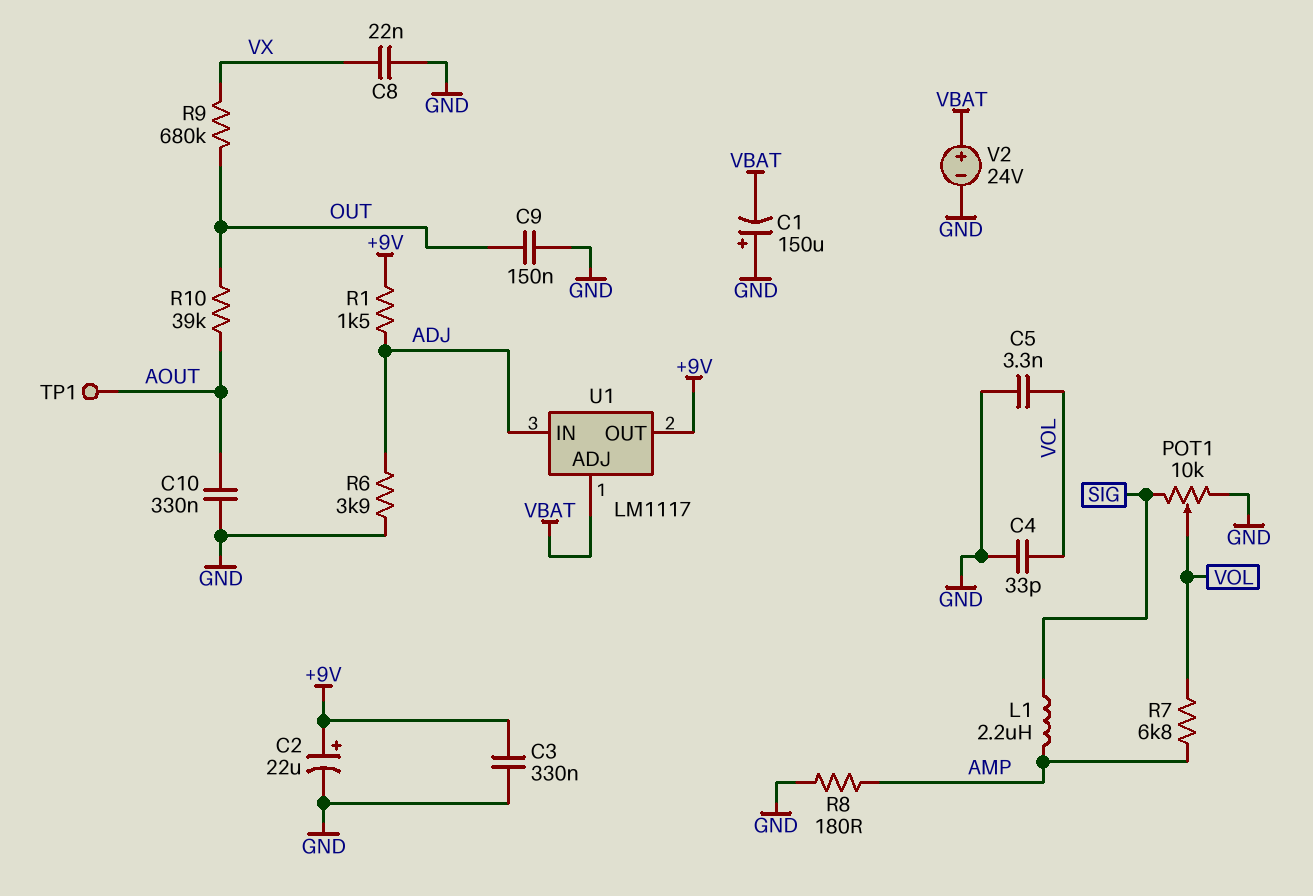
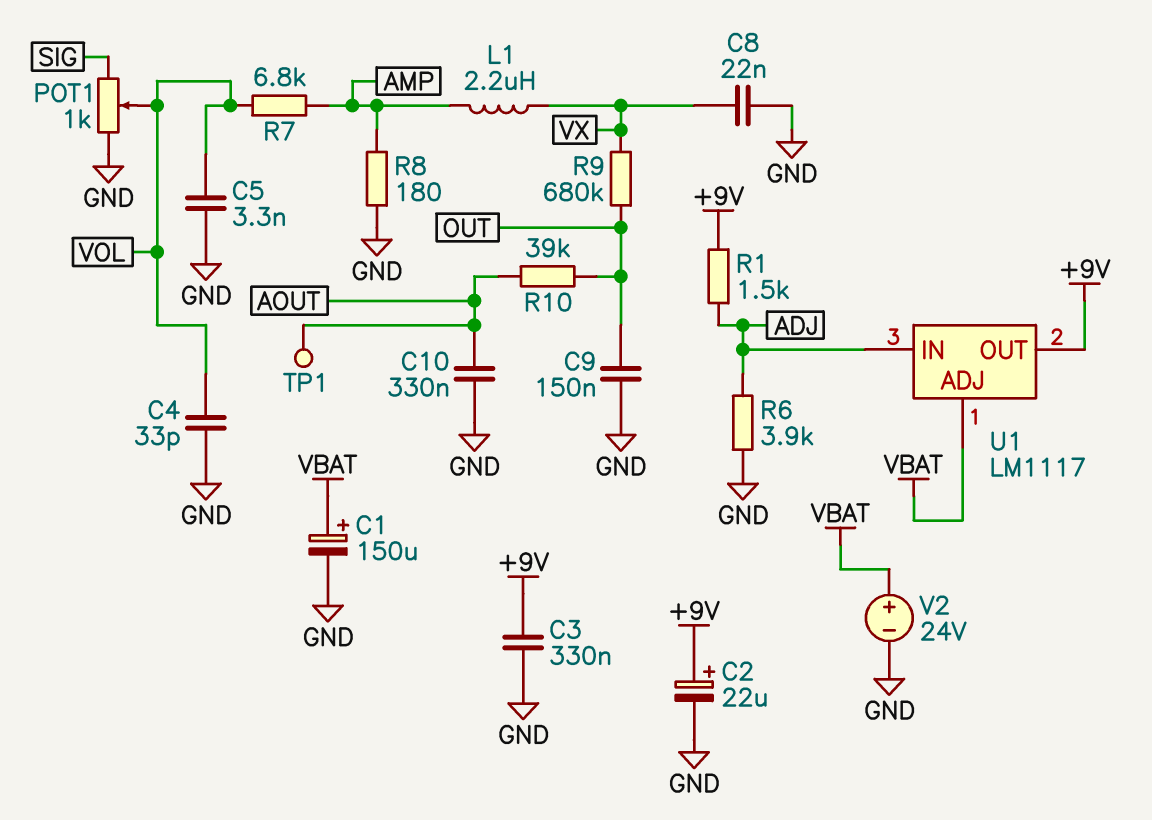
C1: 150uF (plus GND, minus VBAT) -> 150uF (plus VBAT, minus GND)
L1: 2.2uH (AMP, SIG) -> 2.2uH (AMP, VX)
POT1: 10k (GND, SIG, wiper VOL) -> 1k (GND, SIG, wiper VOL)

